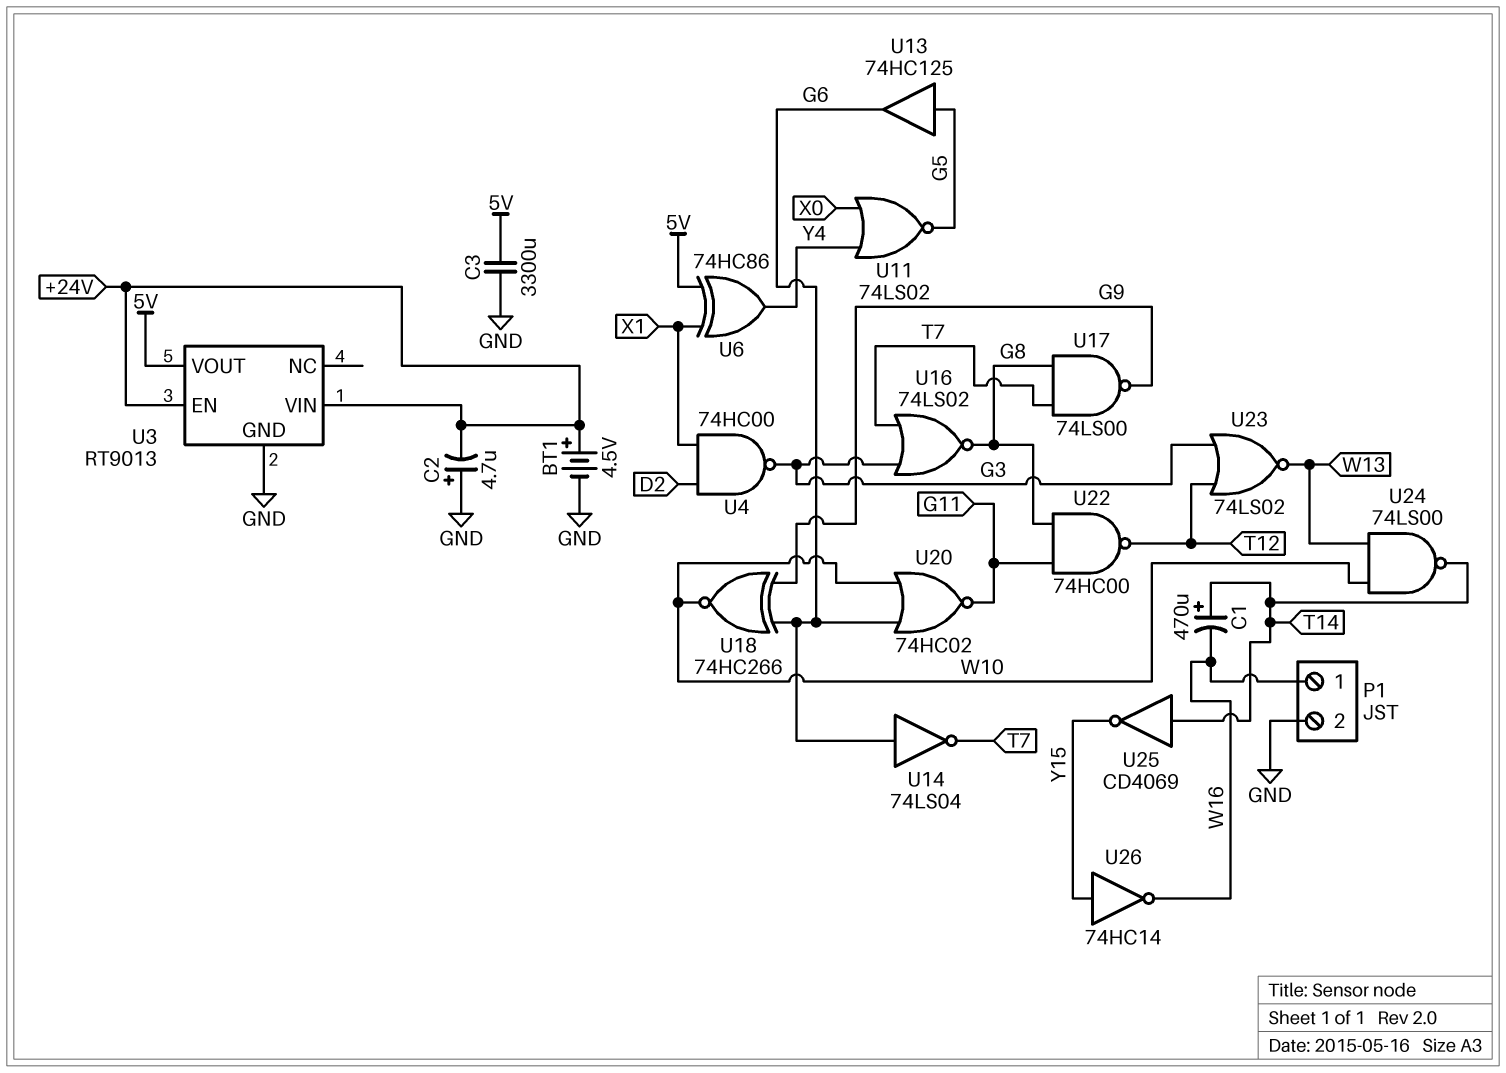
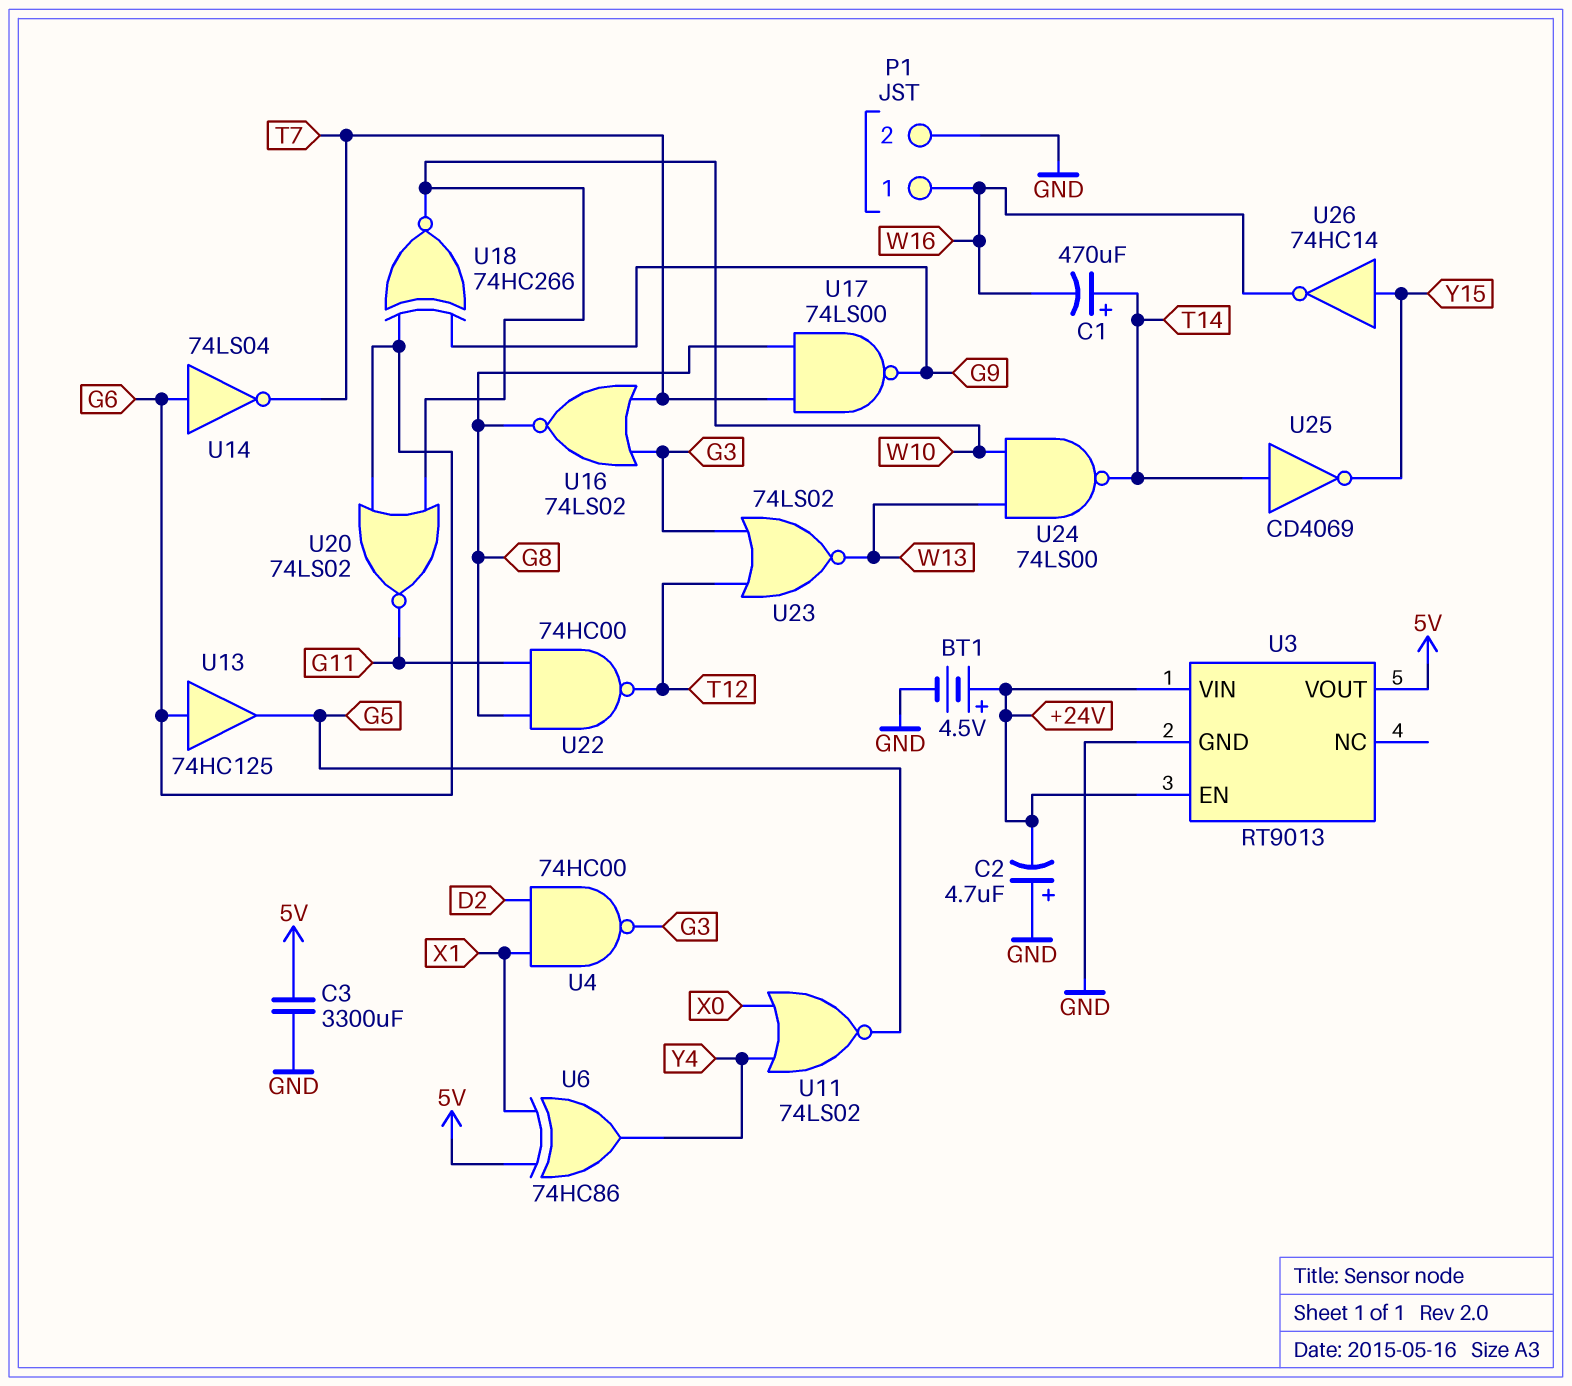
U13: buffer 74HC125 (in G5, out G6) -> buffer 74HC125 (in G6, out G5)
U20: NOR 74HC02 (in G6, in W10, out G11) -> NOR 74LS02 (in G6, in W10, out G11)

